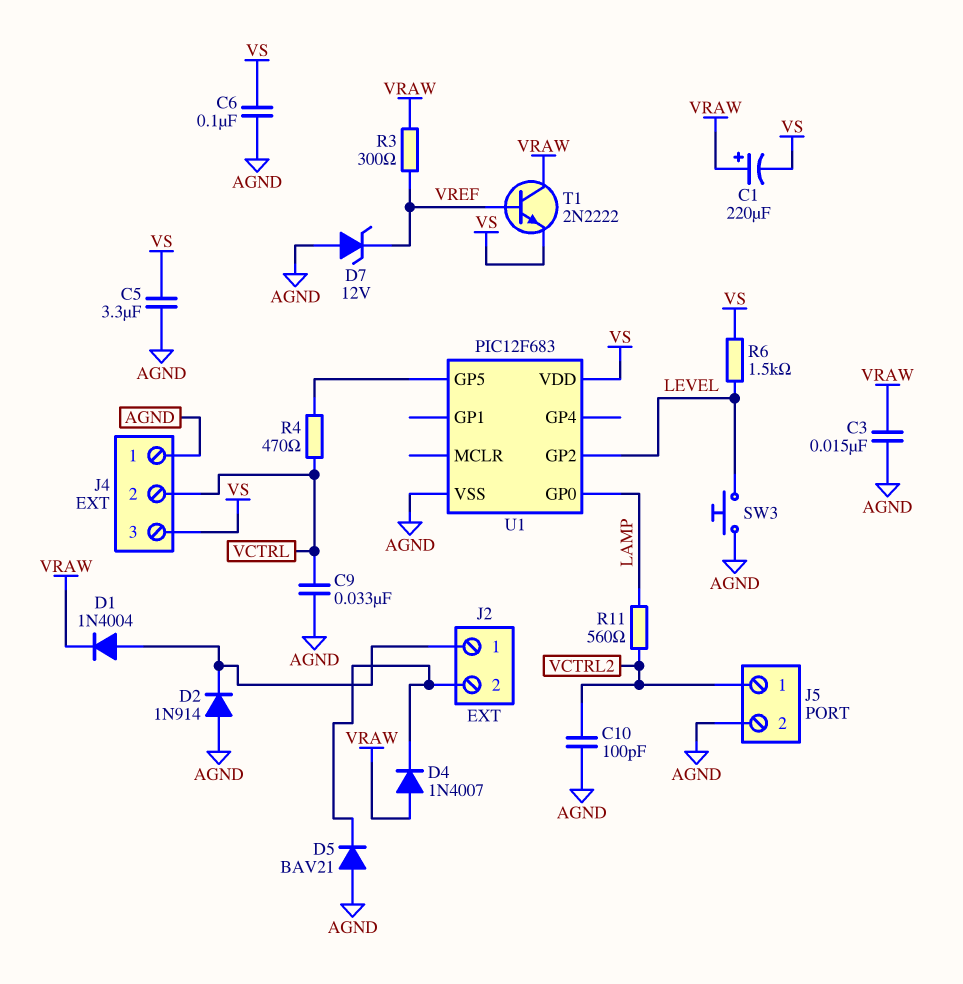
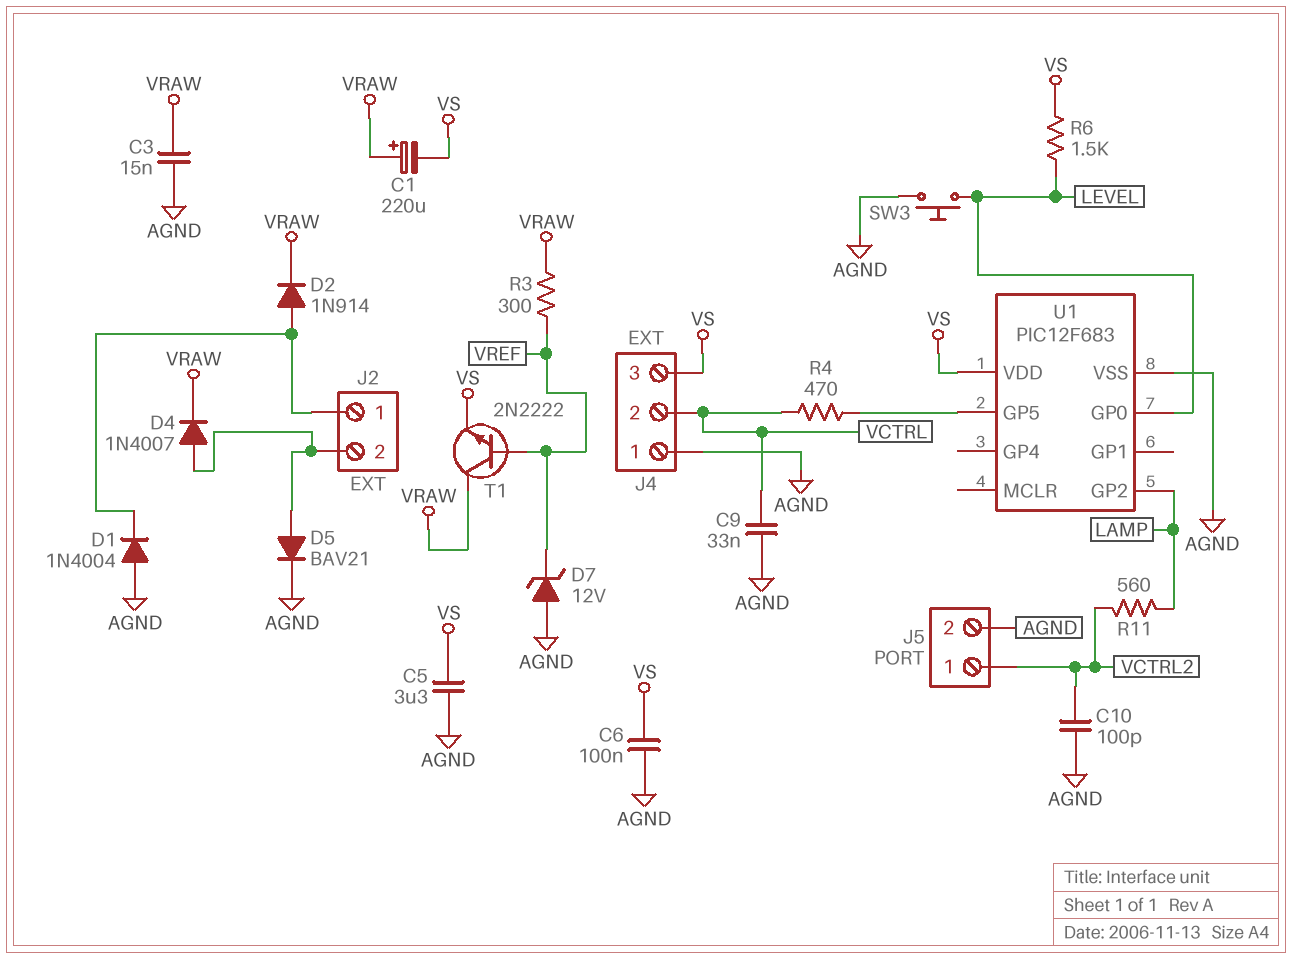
D1: diode 1N4004 (A J2/1, K VRAW) -> diode 1N4004 (A AGND, K J2/1)
D2: diode 1N914 (A AGND, K J2/1) -> diode 1N914 (A J2/1, K VRAW)
D4: diode 1N4007 (A VRAW, K J2/2) -> diode 1N4007 (A J2/2, K VRAW)
D5: diode BAV21 (A AGND, K J2/2) -> diode BAV21 (A J2/2, K AGND)
U1 pin GP0: LAMP -> LEVEL
U1 pin GP2: LEVEL -> LAMP

